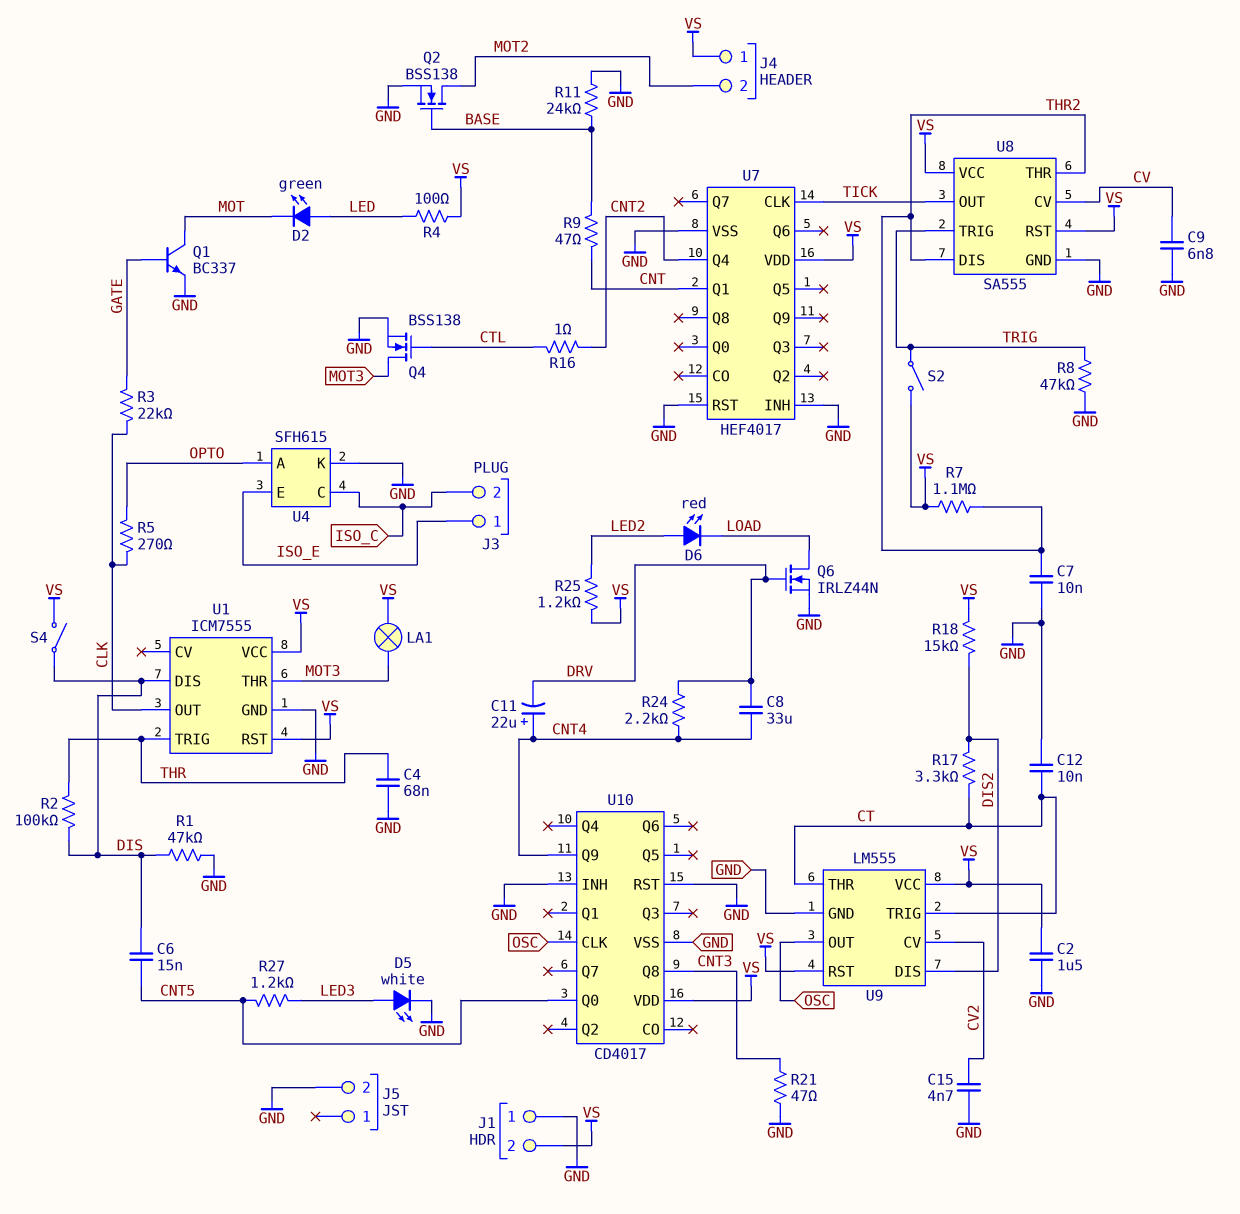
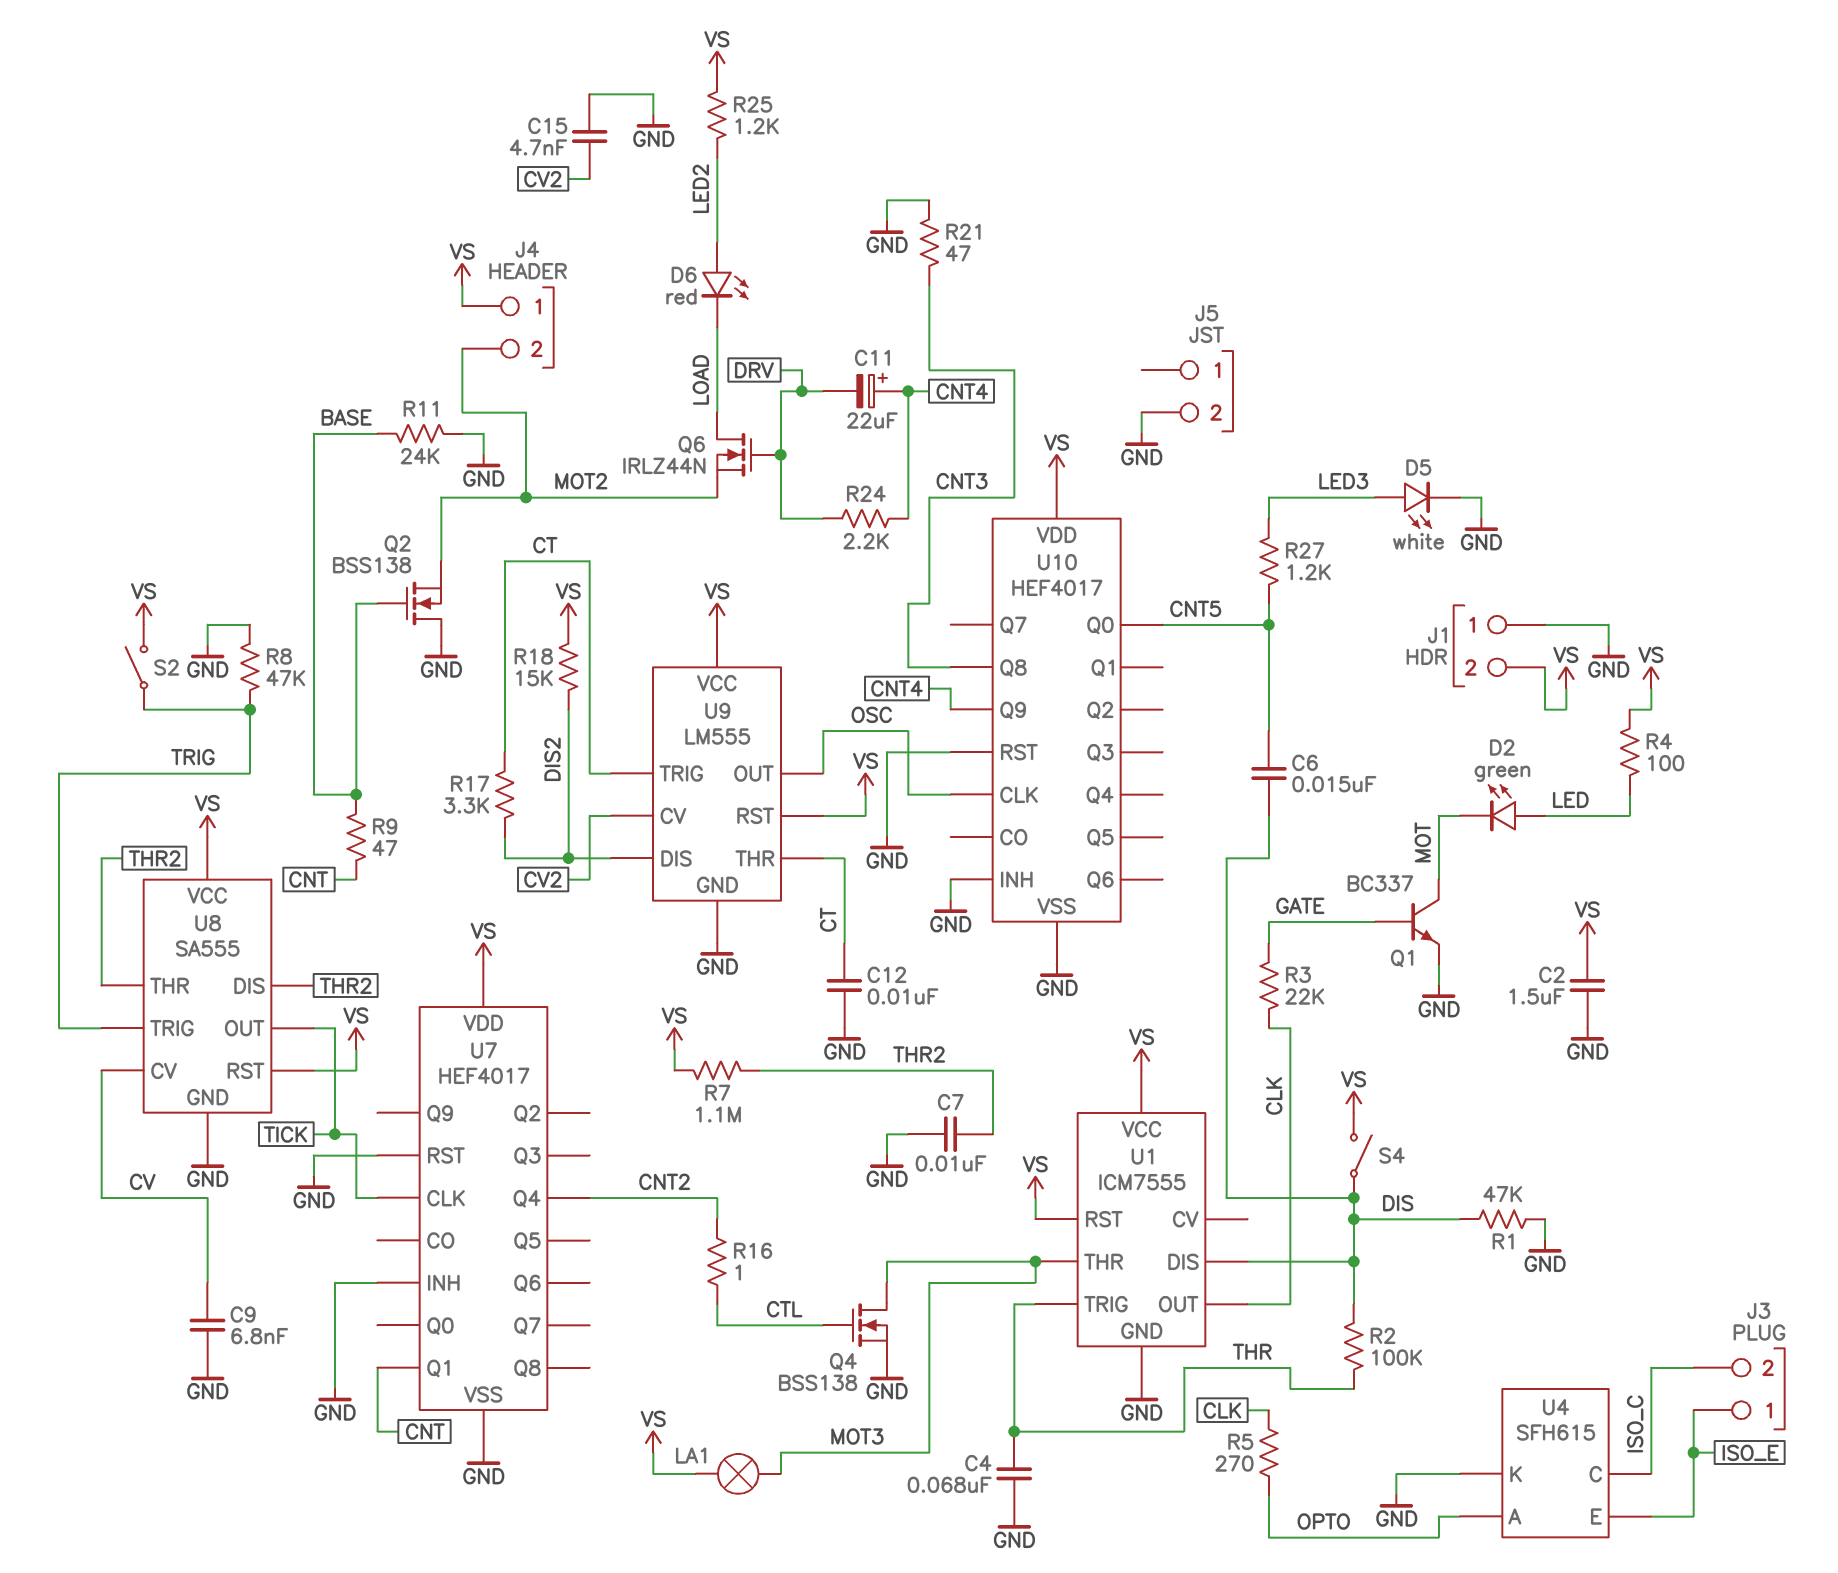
C8: 33uF (CNT4, DRV) -> none
Q2: NMOS BSS138 (G BASE, D MOT2, S GND) -> NMOS BSS138 (G BASE, D GND, S MOT2)
Q6: NMOS IRLZ44N (G DRV, D LOAD, S GND) -> NMOS IRLZ44N (G DRV, D LOAD, S MOT2)
U10: CD4017 -> HEF4017

